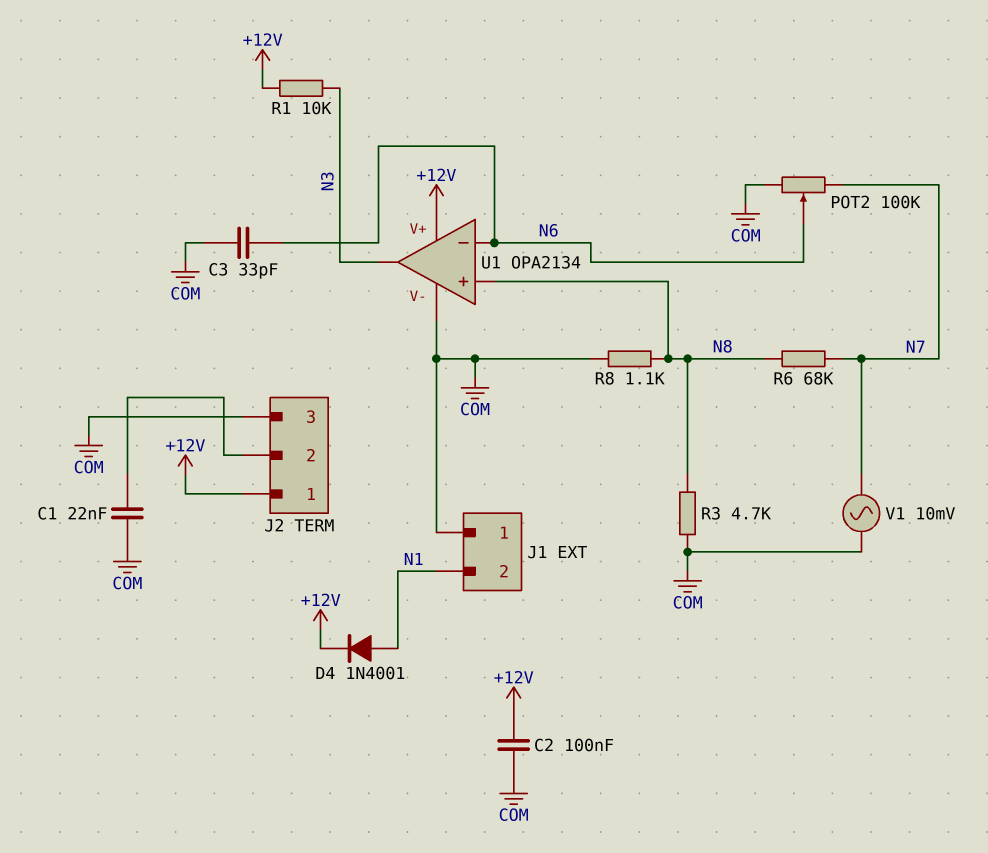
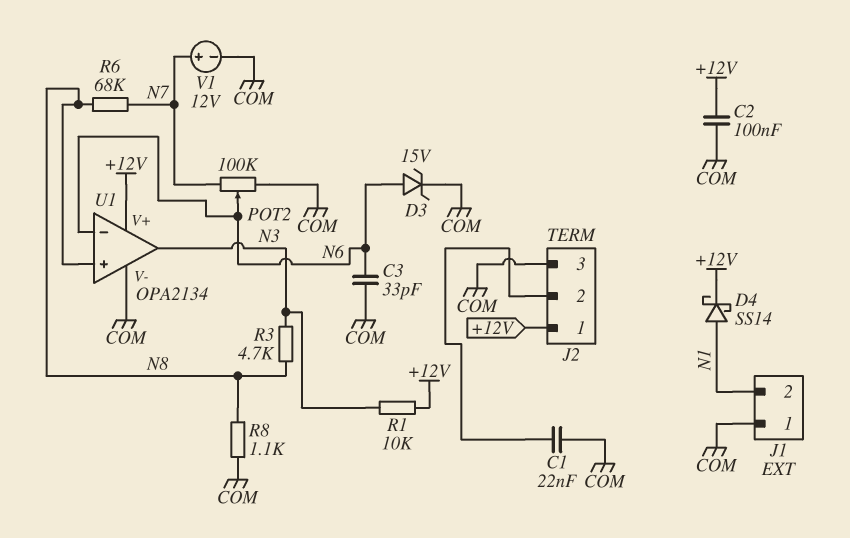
D3: none -> zener 15V (A N6, K COM)
D4: diode 1N4001 (A N1, K +12V) -> schottky SS14 (A N1, K +12V)
R3: 4.7k (COM, N8) -> 4.7k (N3, N8)
V1: AC 10mV (COM, N7) -> 12V (plus N7, minus COM)

